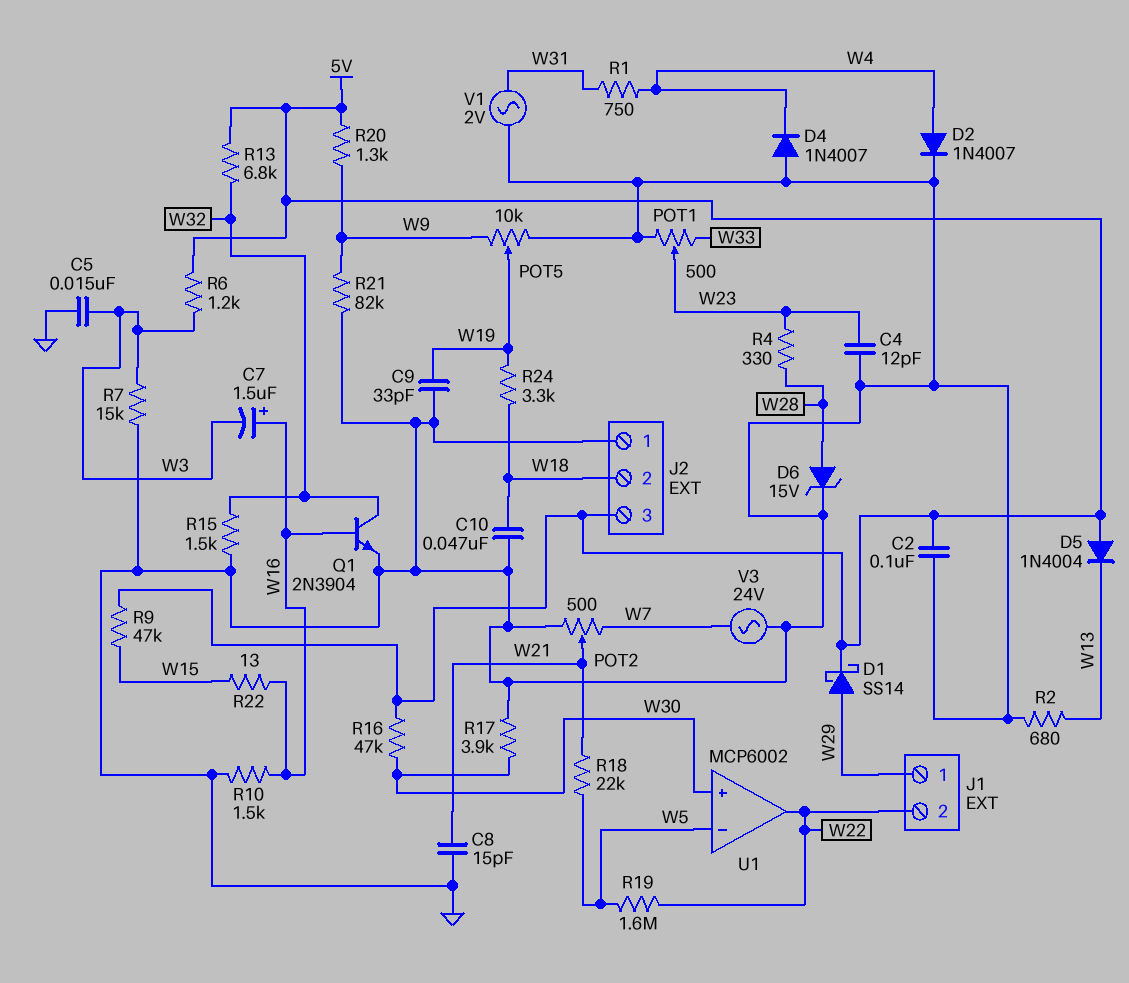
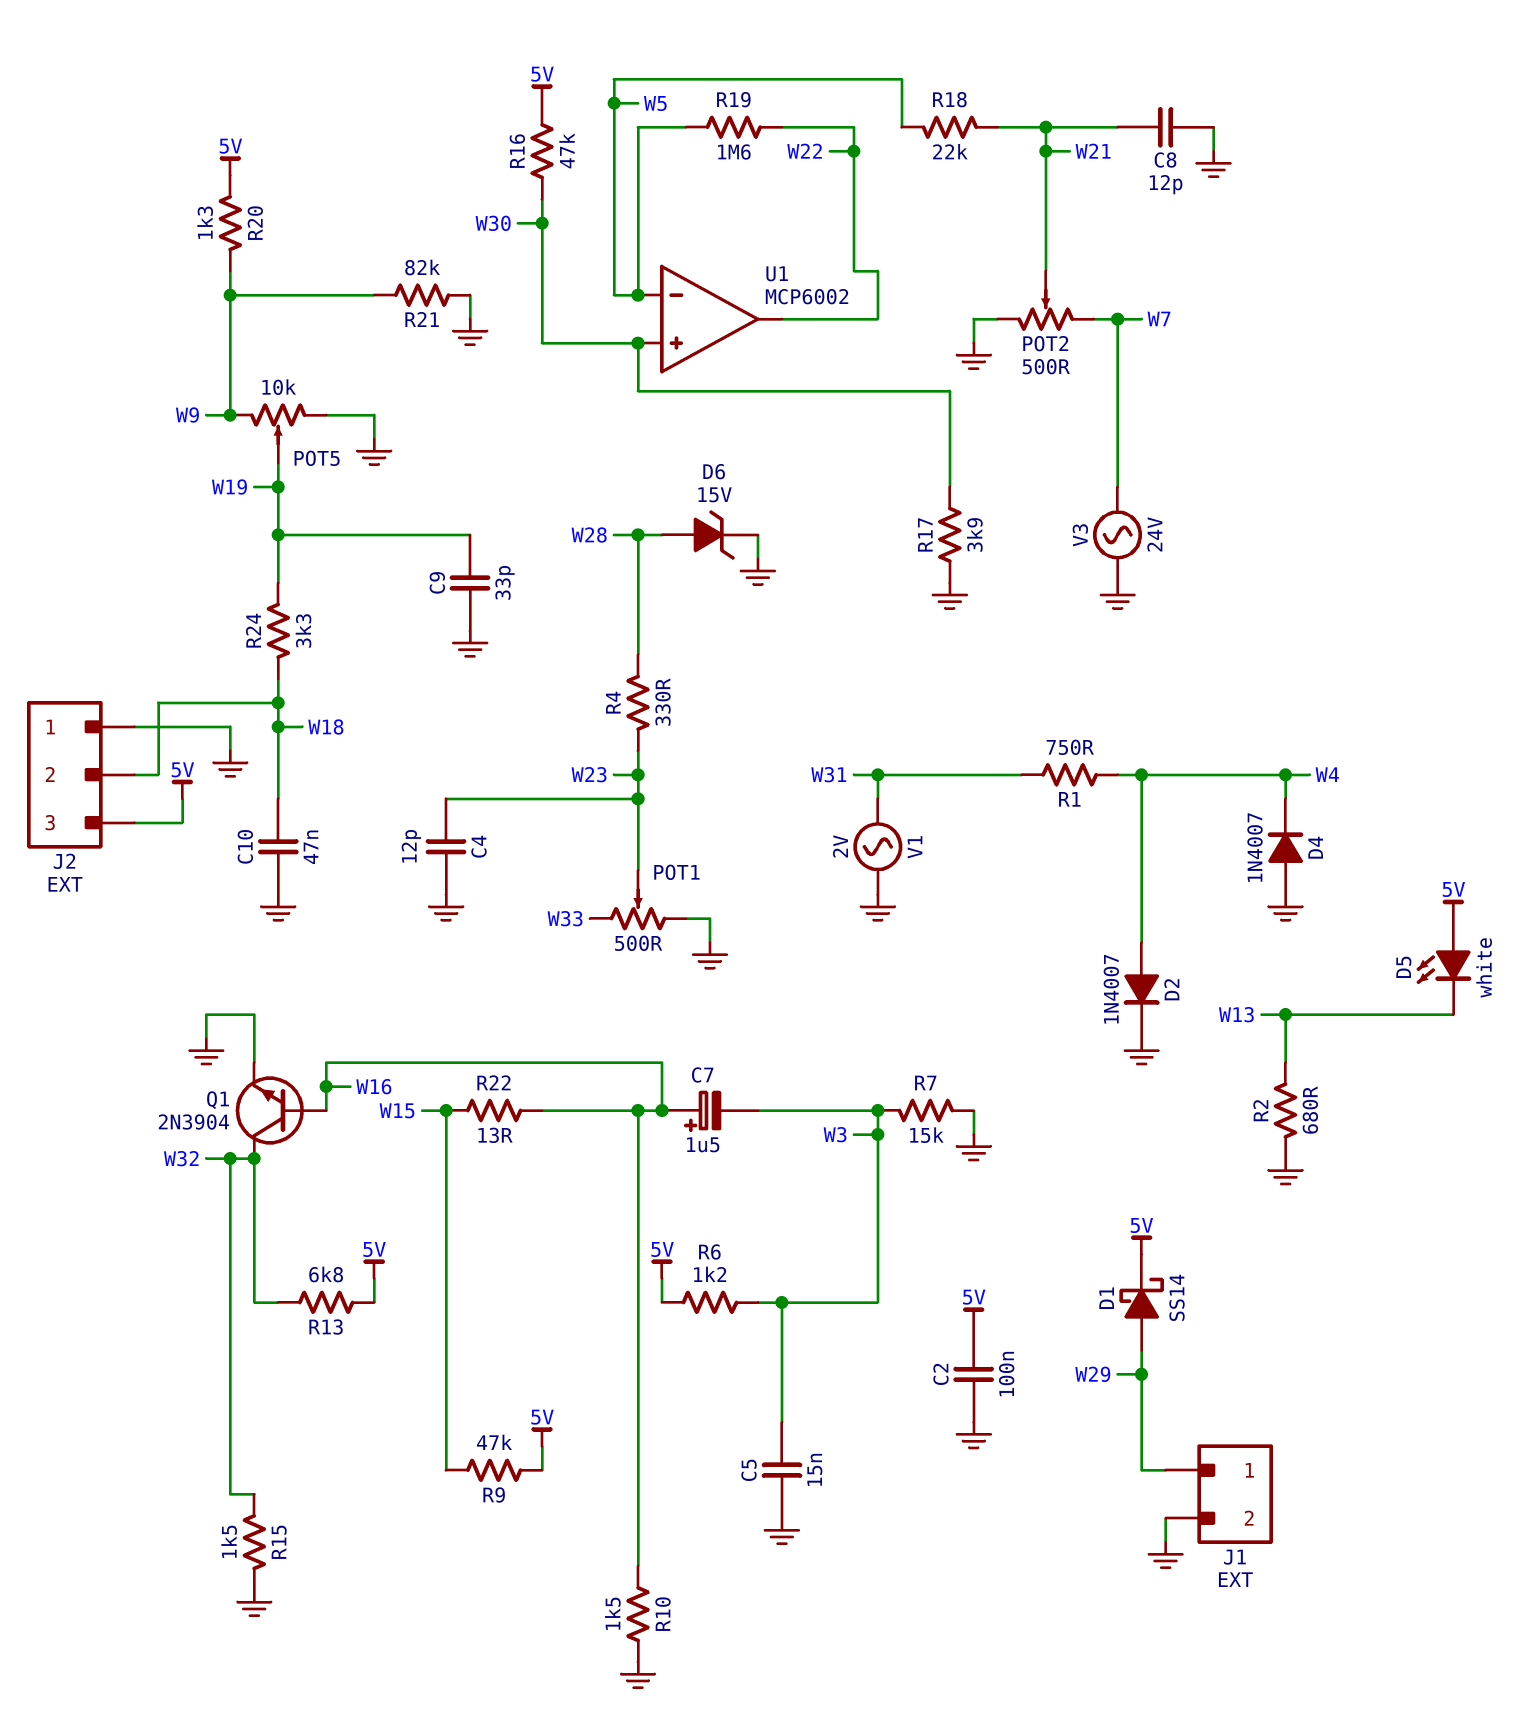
C8: 15pF (GND, W21) -> 12pF (GND, W21)
D5: diode 1N4004 (A 5V, K W13) -> LED white (A 5V, K W13)
J1 pin 2: W22 -> GND

